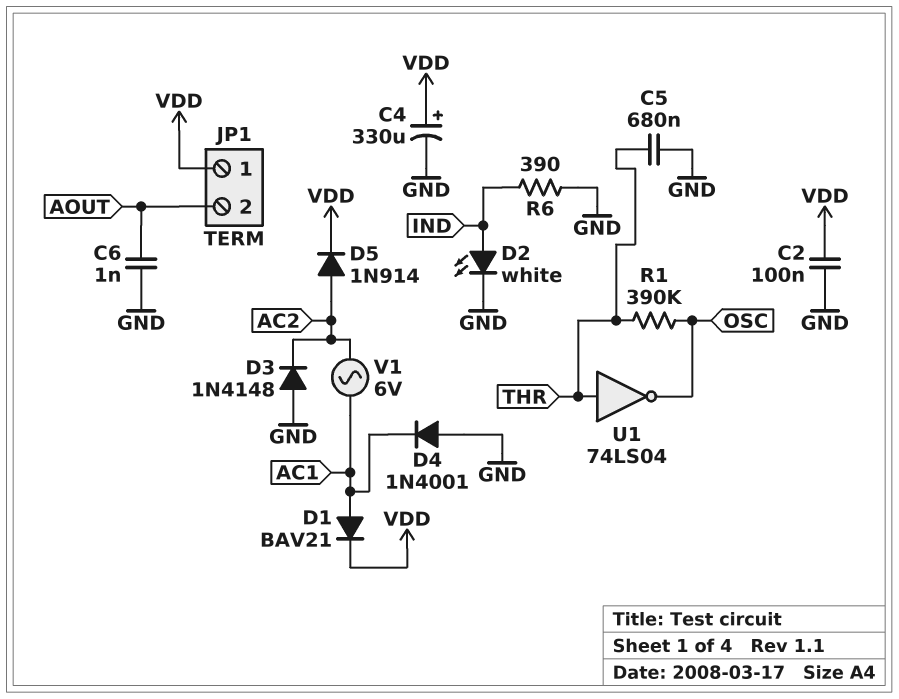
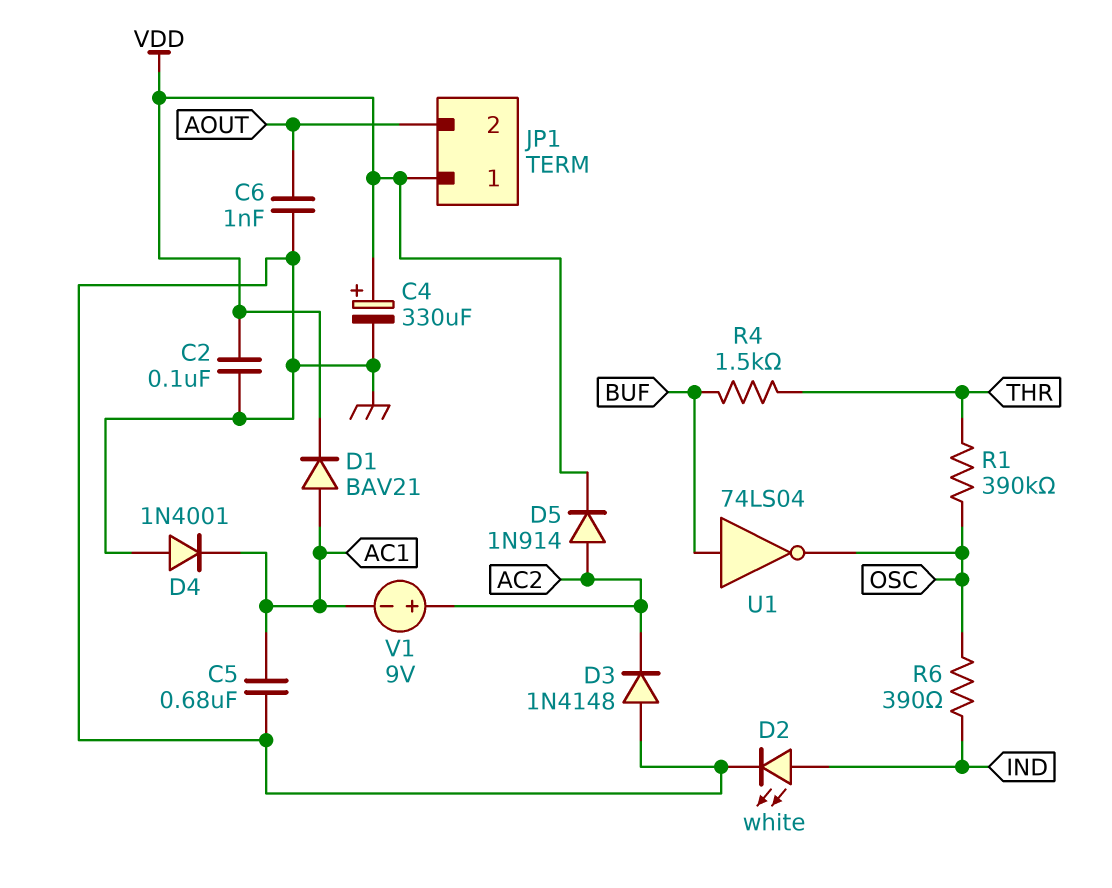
C5: 680nF (GND, THR) -> 680nF (AC1, GND)
R4: none -> 1.5k (BUF, THR)
R6: 390 (GND, IND) -> 390 (IND, OSC)
U1: NOT 74LS04 (in THR, out OSC) -> NOT 74LS04 (in BUF, out OSC)
V1: AC 6V (AC1, AC2) -> 9V (plus AC2, minus AC1)

